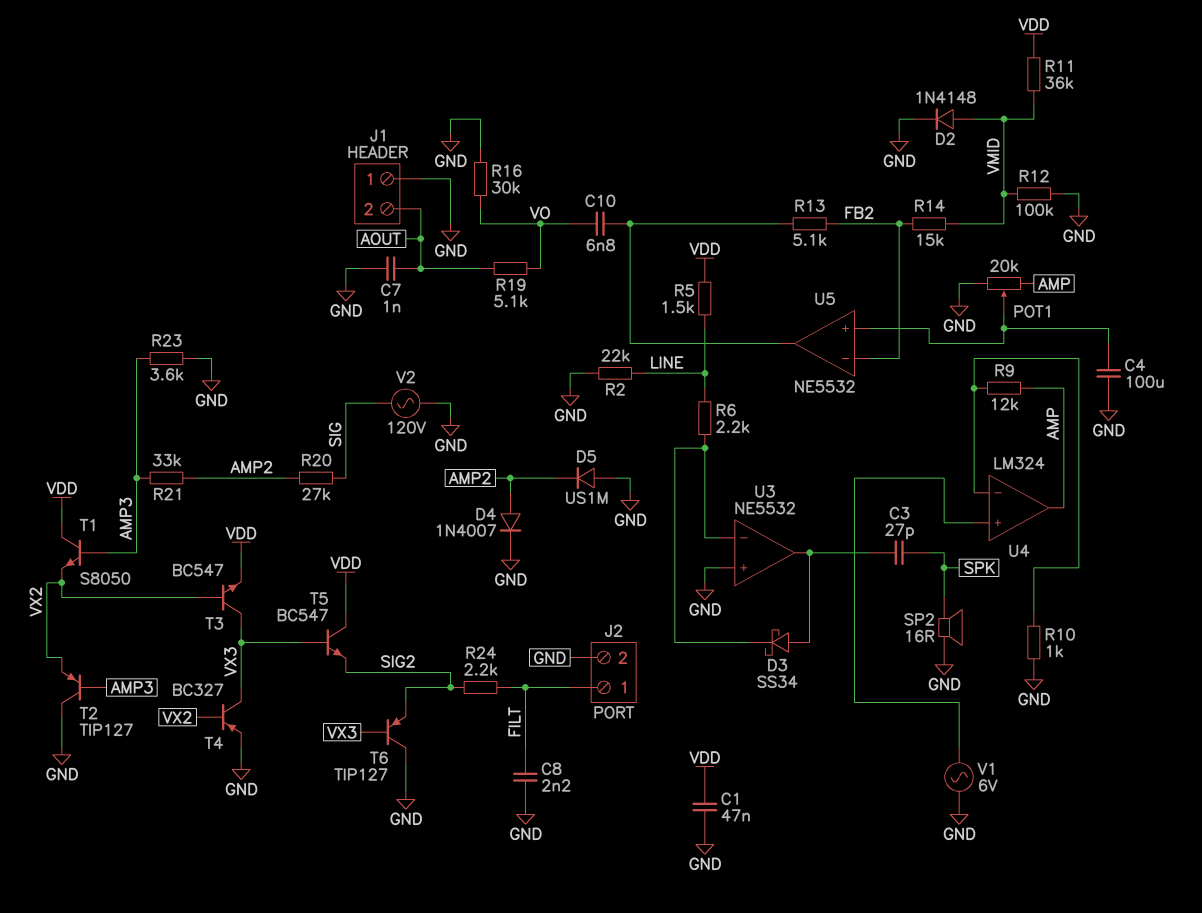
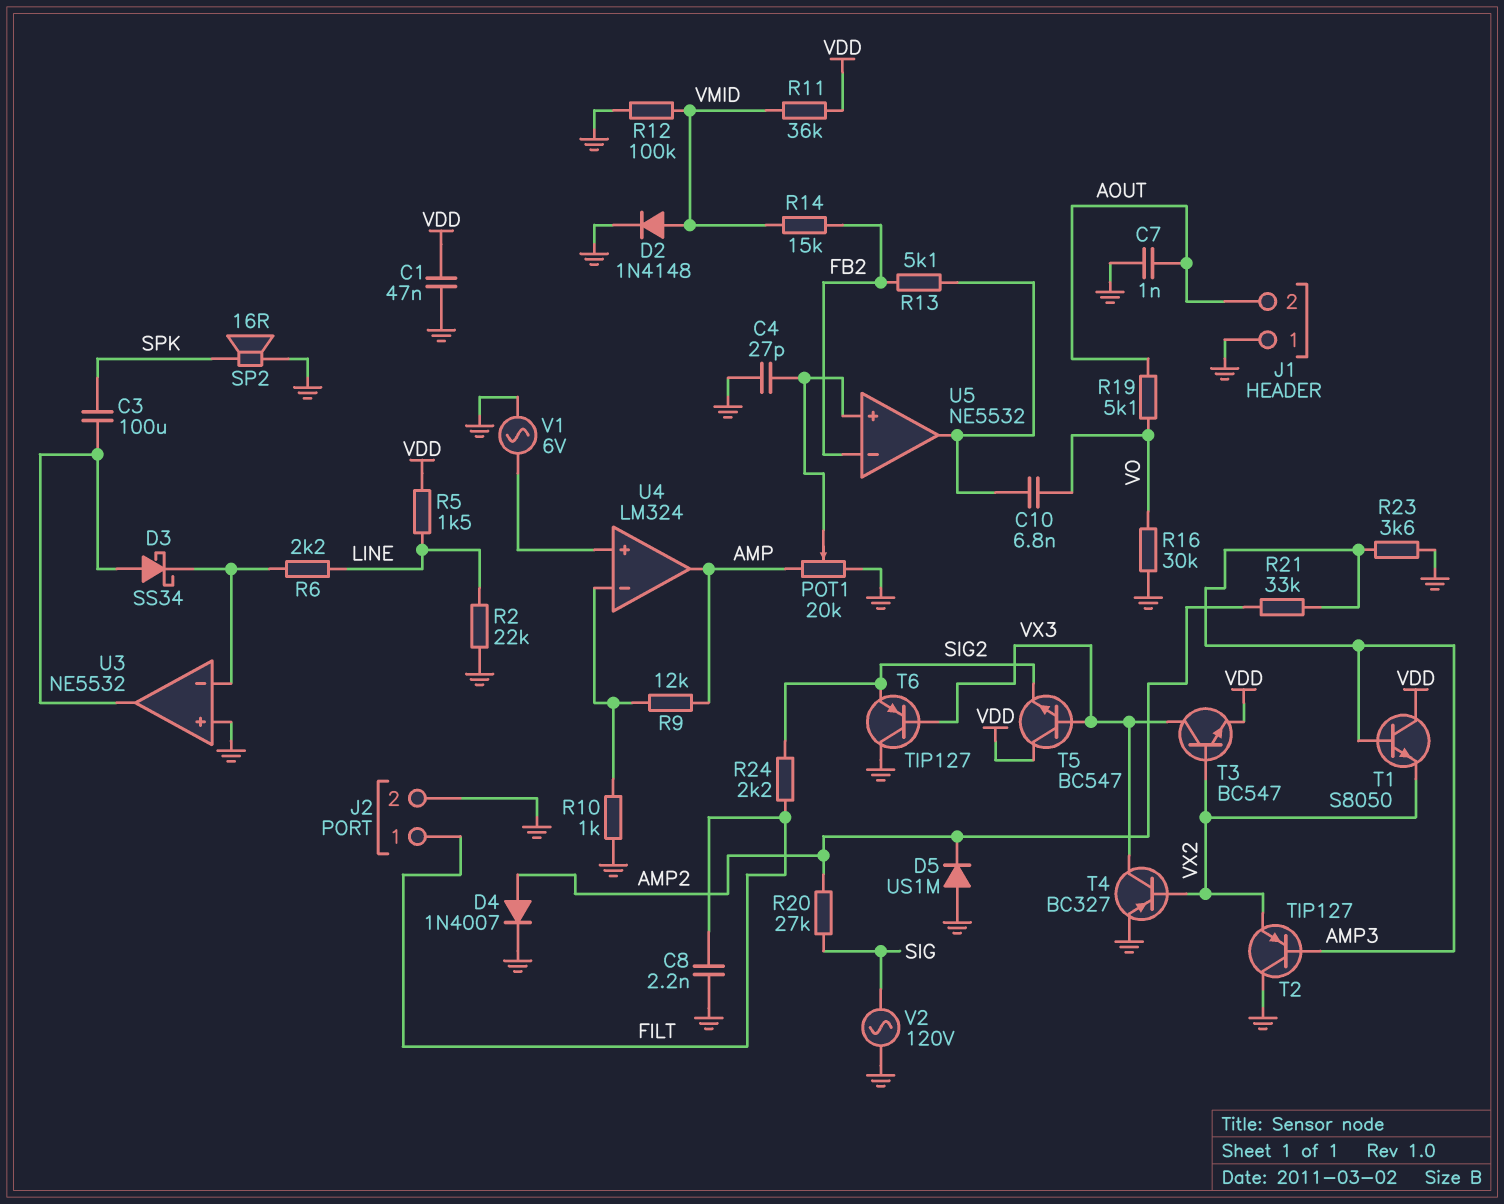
C3: 27pF (SPK, U3/out) -> 100uF (SPK, U3/out)
C4: 100uF (GND, U5/in+) -> 27pF (GND, U5/in+)

